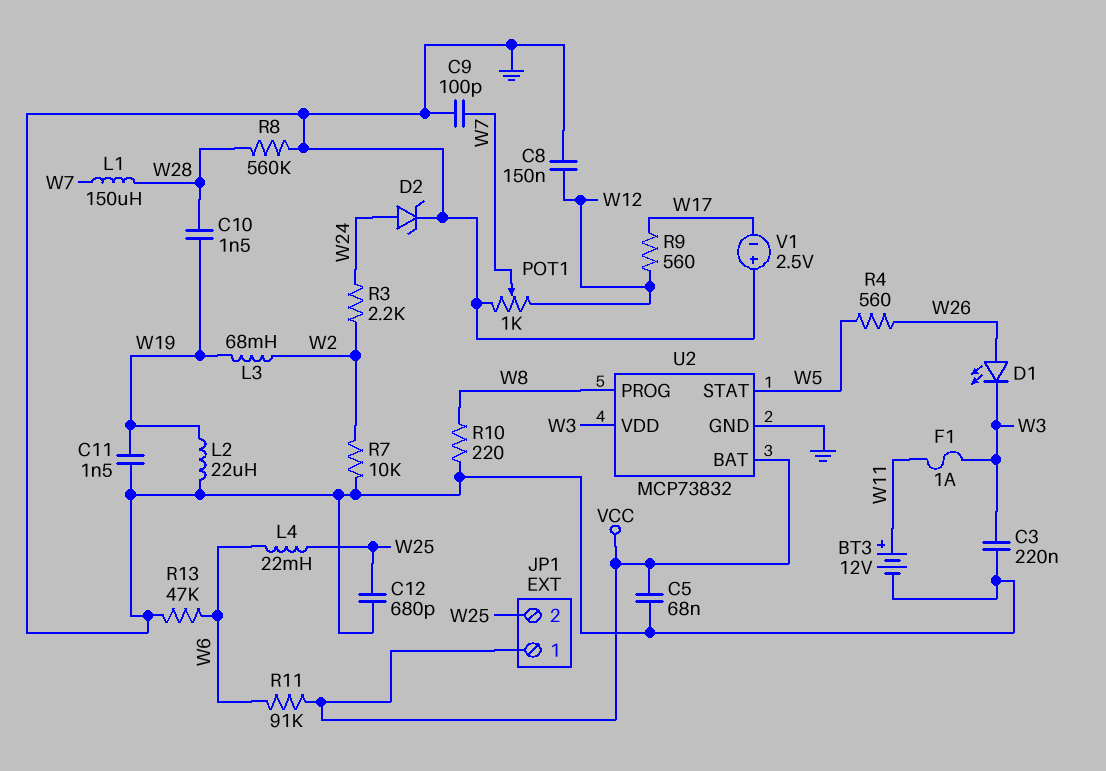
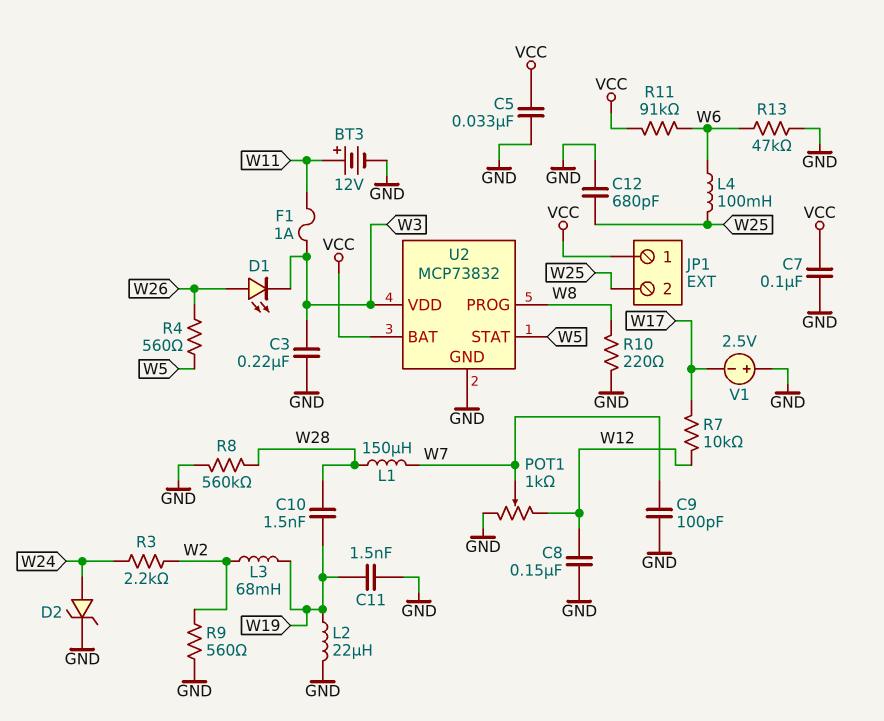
C5: 68nF (GND, VCC) -> 33nF (GND, VCC)
C7: none -> 100nF (GND, VCC)
L4: 22mH (W6, W25) -> 100mH (W6, W25)
R7: 10k (GND, W2) -> 10k (W12, W17)
R9: 560 (W12, W17) -> 560 (GND, W2)

